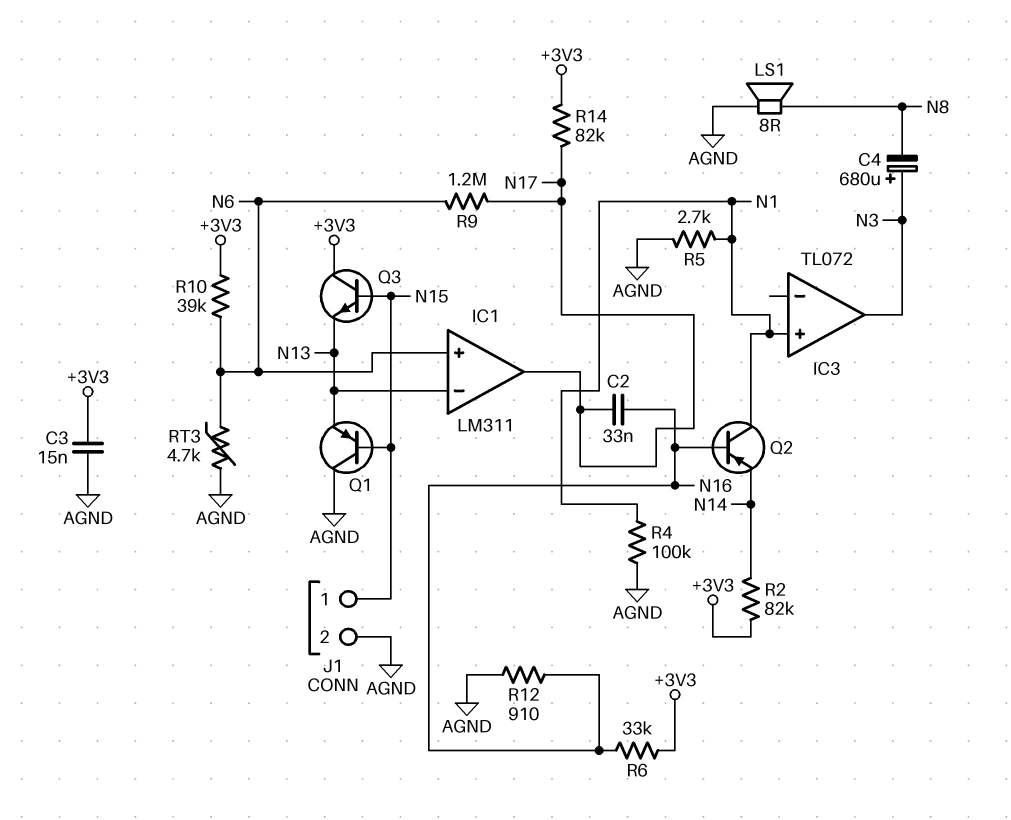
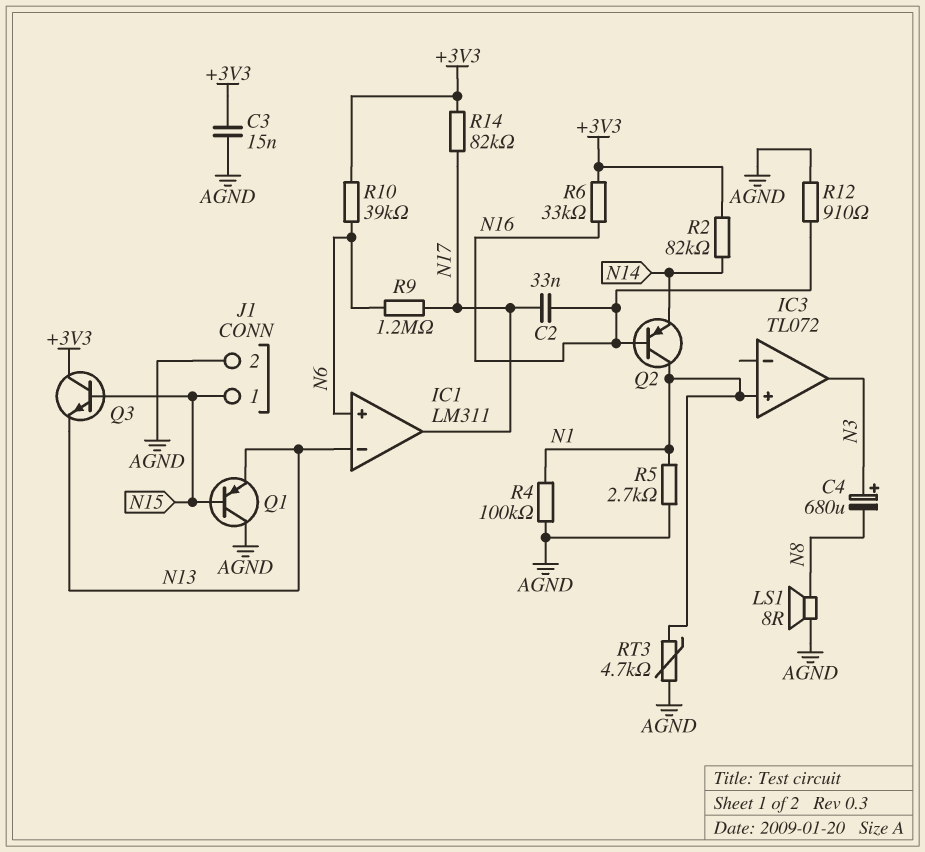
RT3: 4.7k (AGND, N6) -> 4.7k (AGND, N1)

